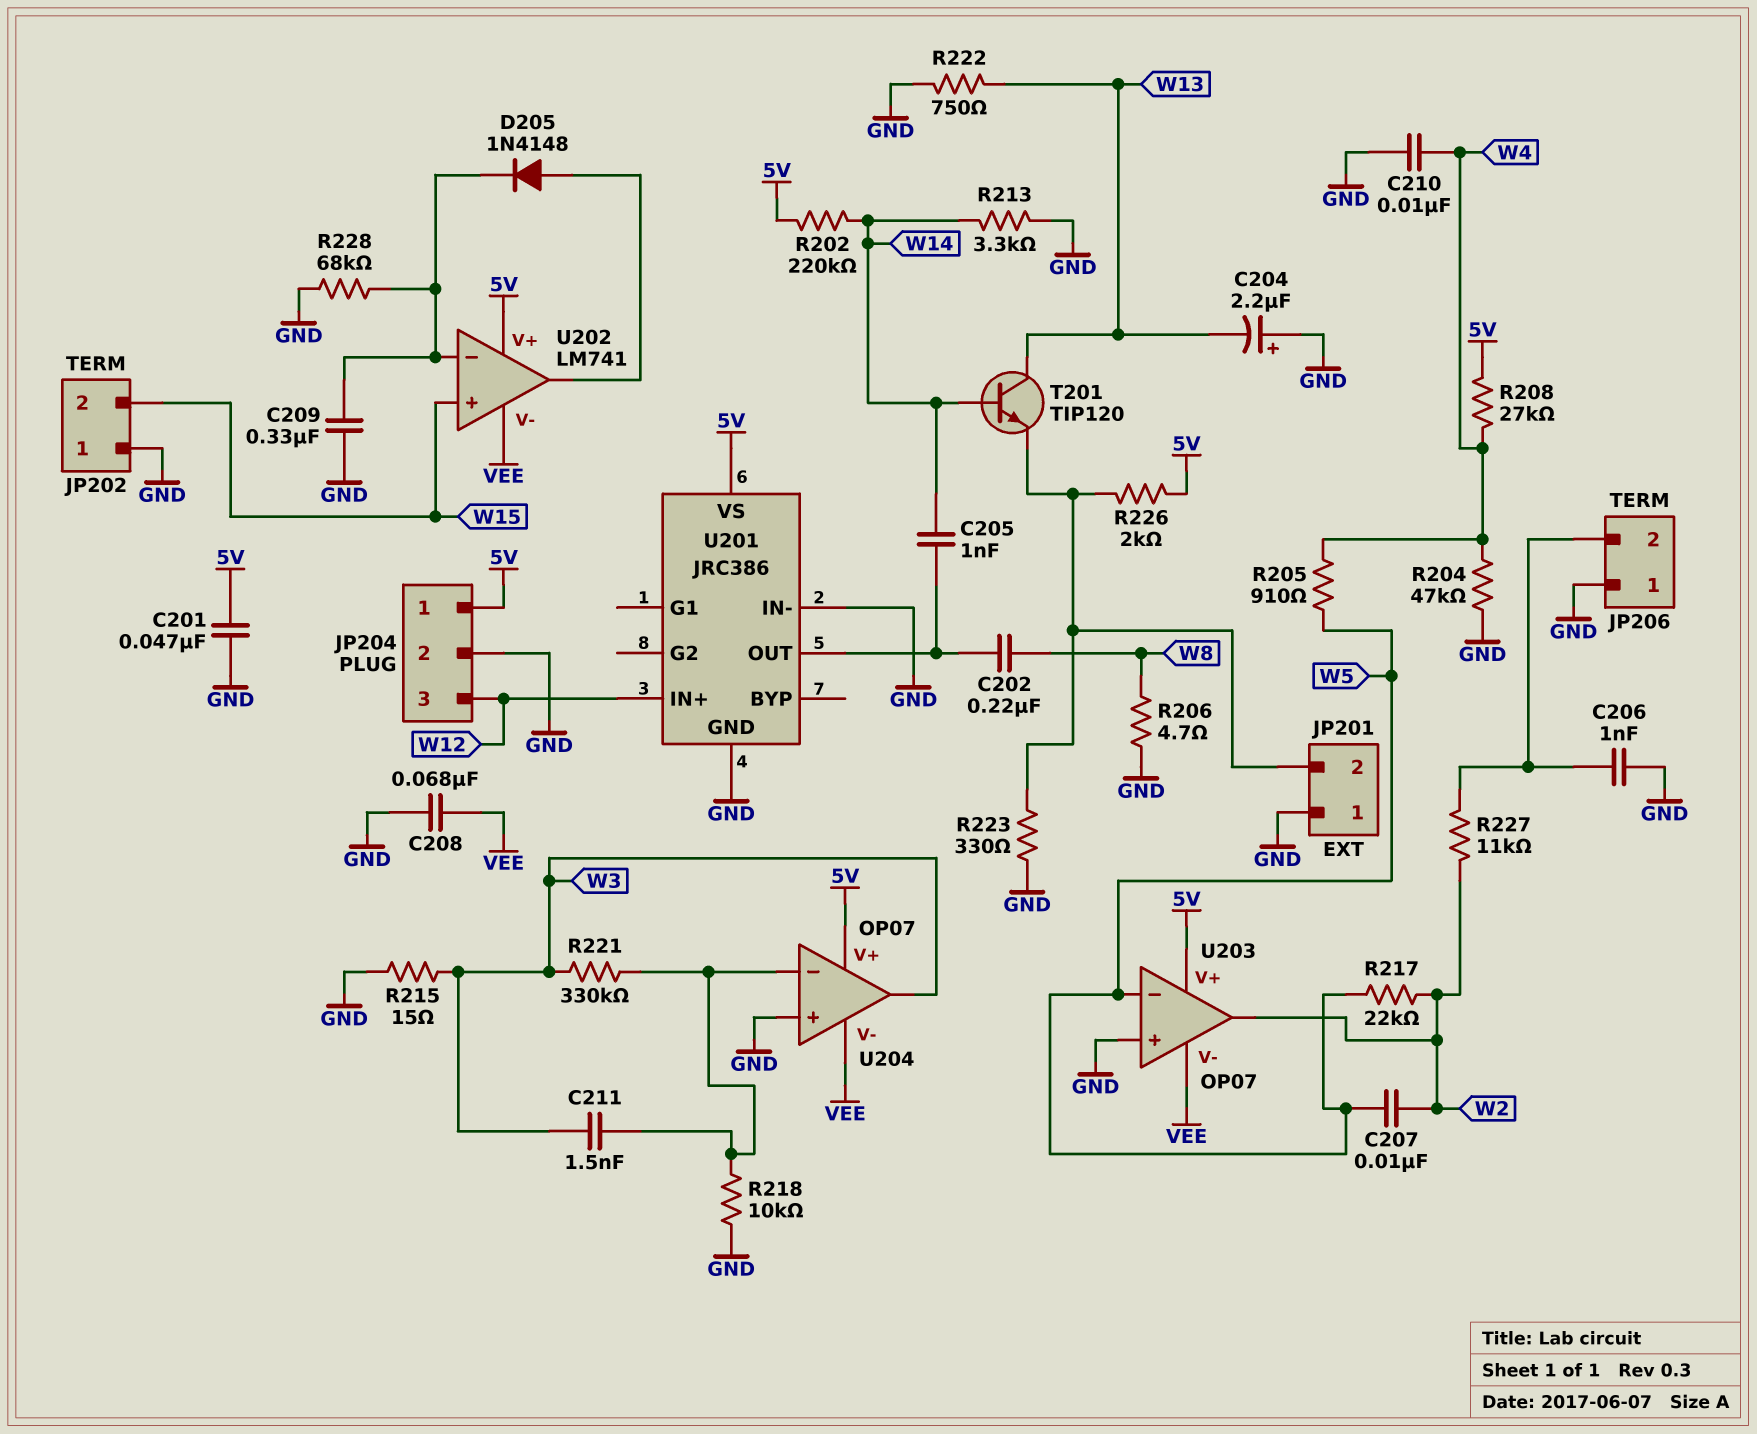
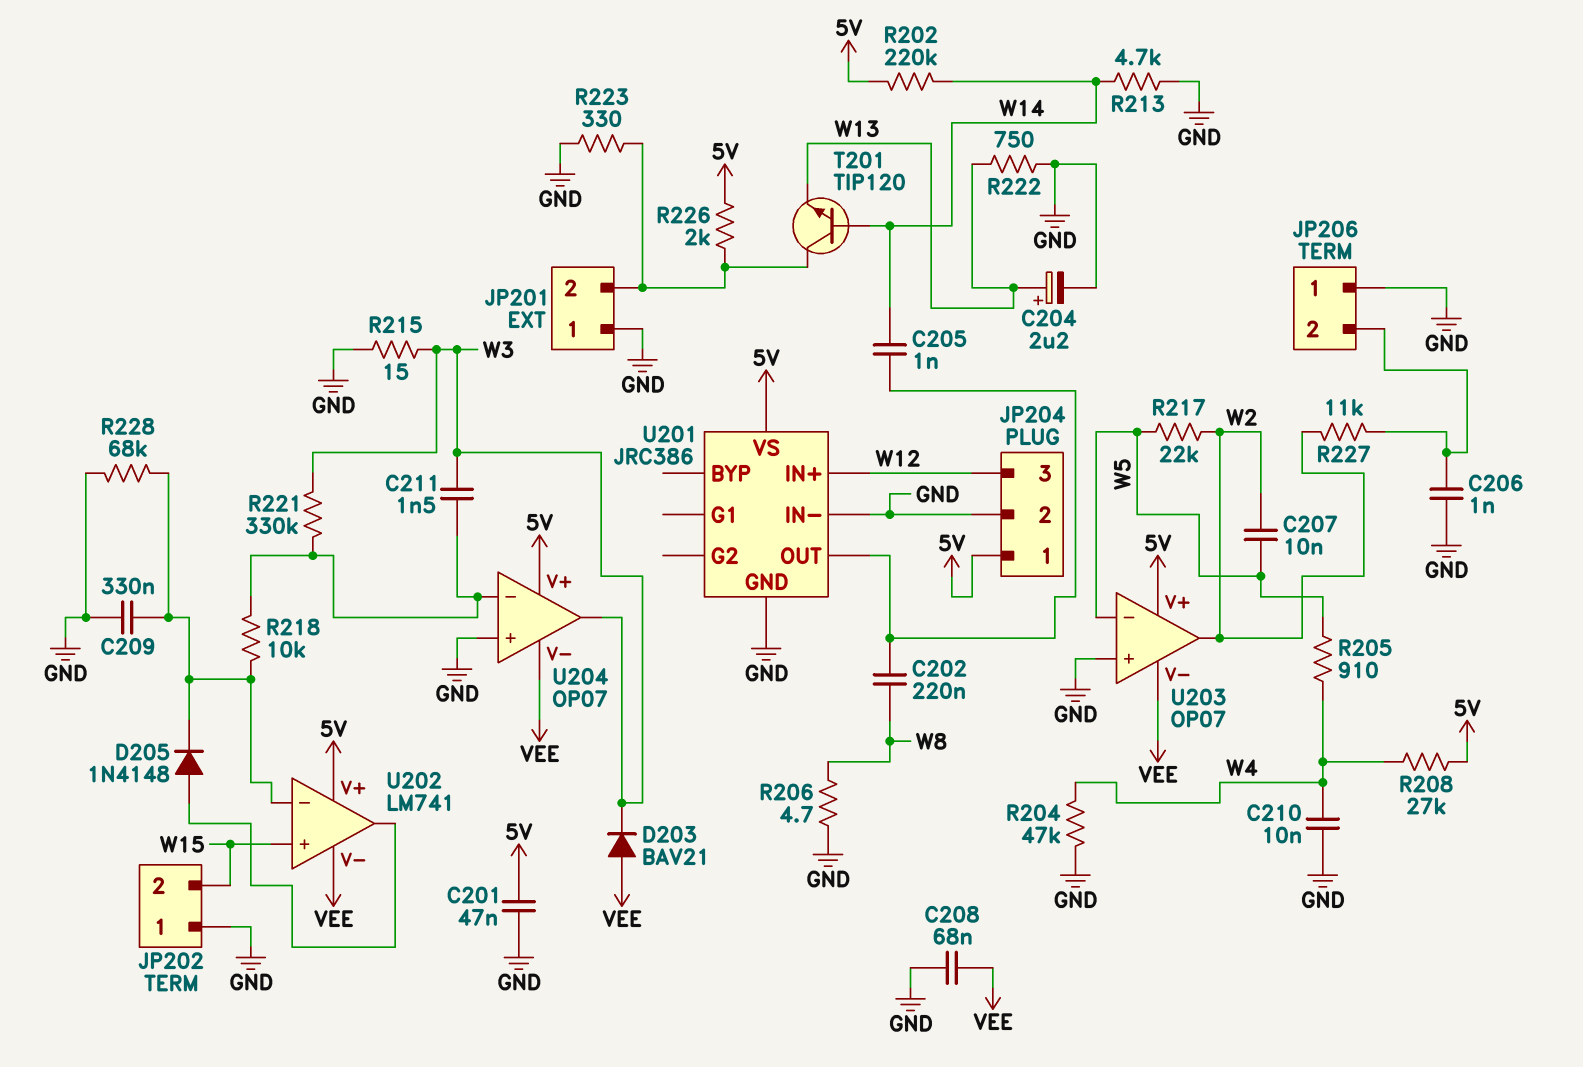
C204: 2.2uF (plus GND, minus W13) -> 2.2uF (plus W13, minus GND)
D203: none -> diode BAV21 (A VEE, K W3)
R213: 3.3k (GND, W14) -> 4.7k (GND, W14)
R218: 10k (GND, U204/in-) -> 10k (U202/in-, U204/in-)
T201: NPN TIP120 (B W14, C W13, E JP201/2) -> NPN TIP120 (B W14, C JP201/2, E W13)

